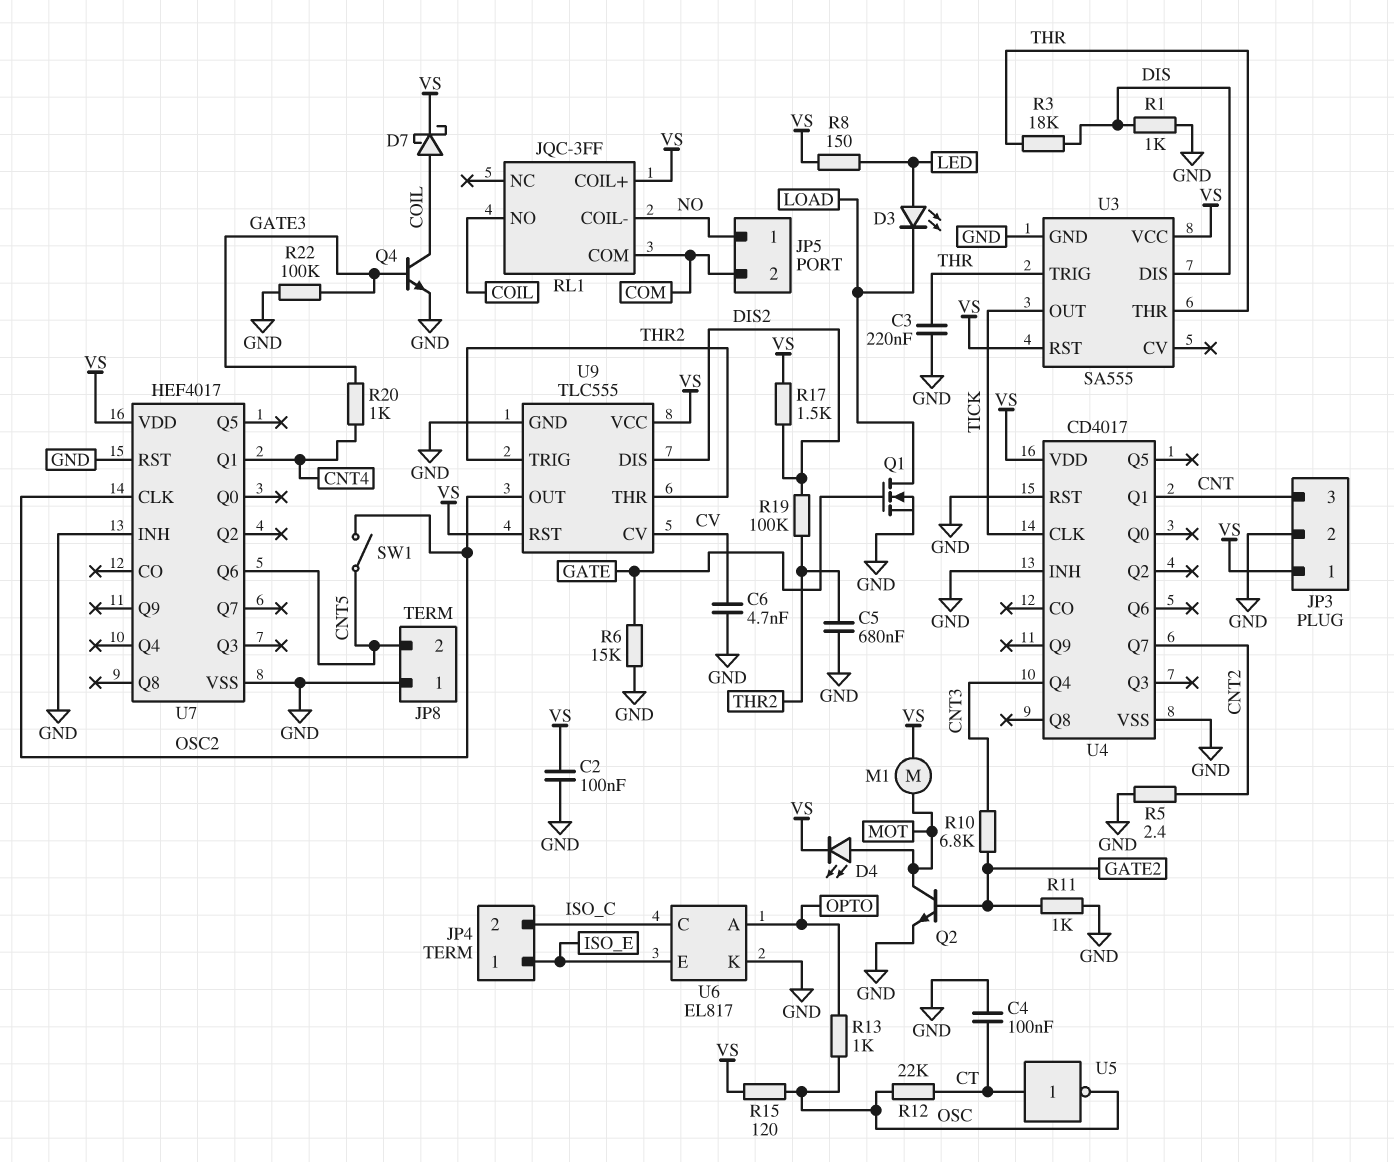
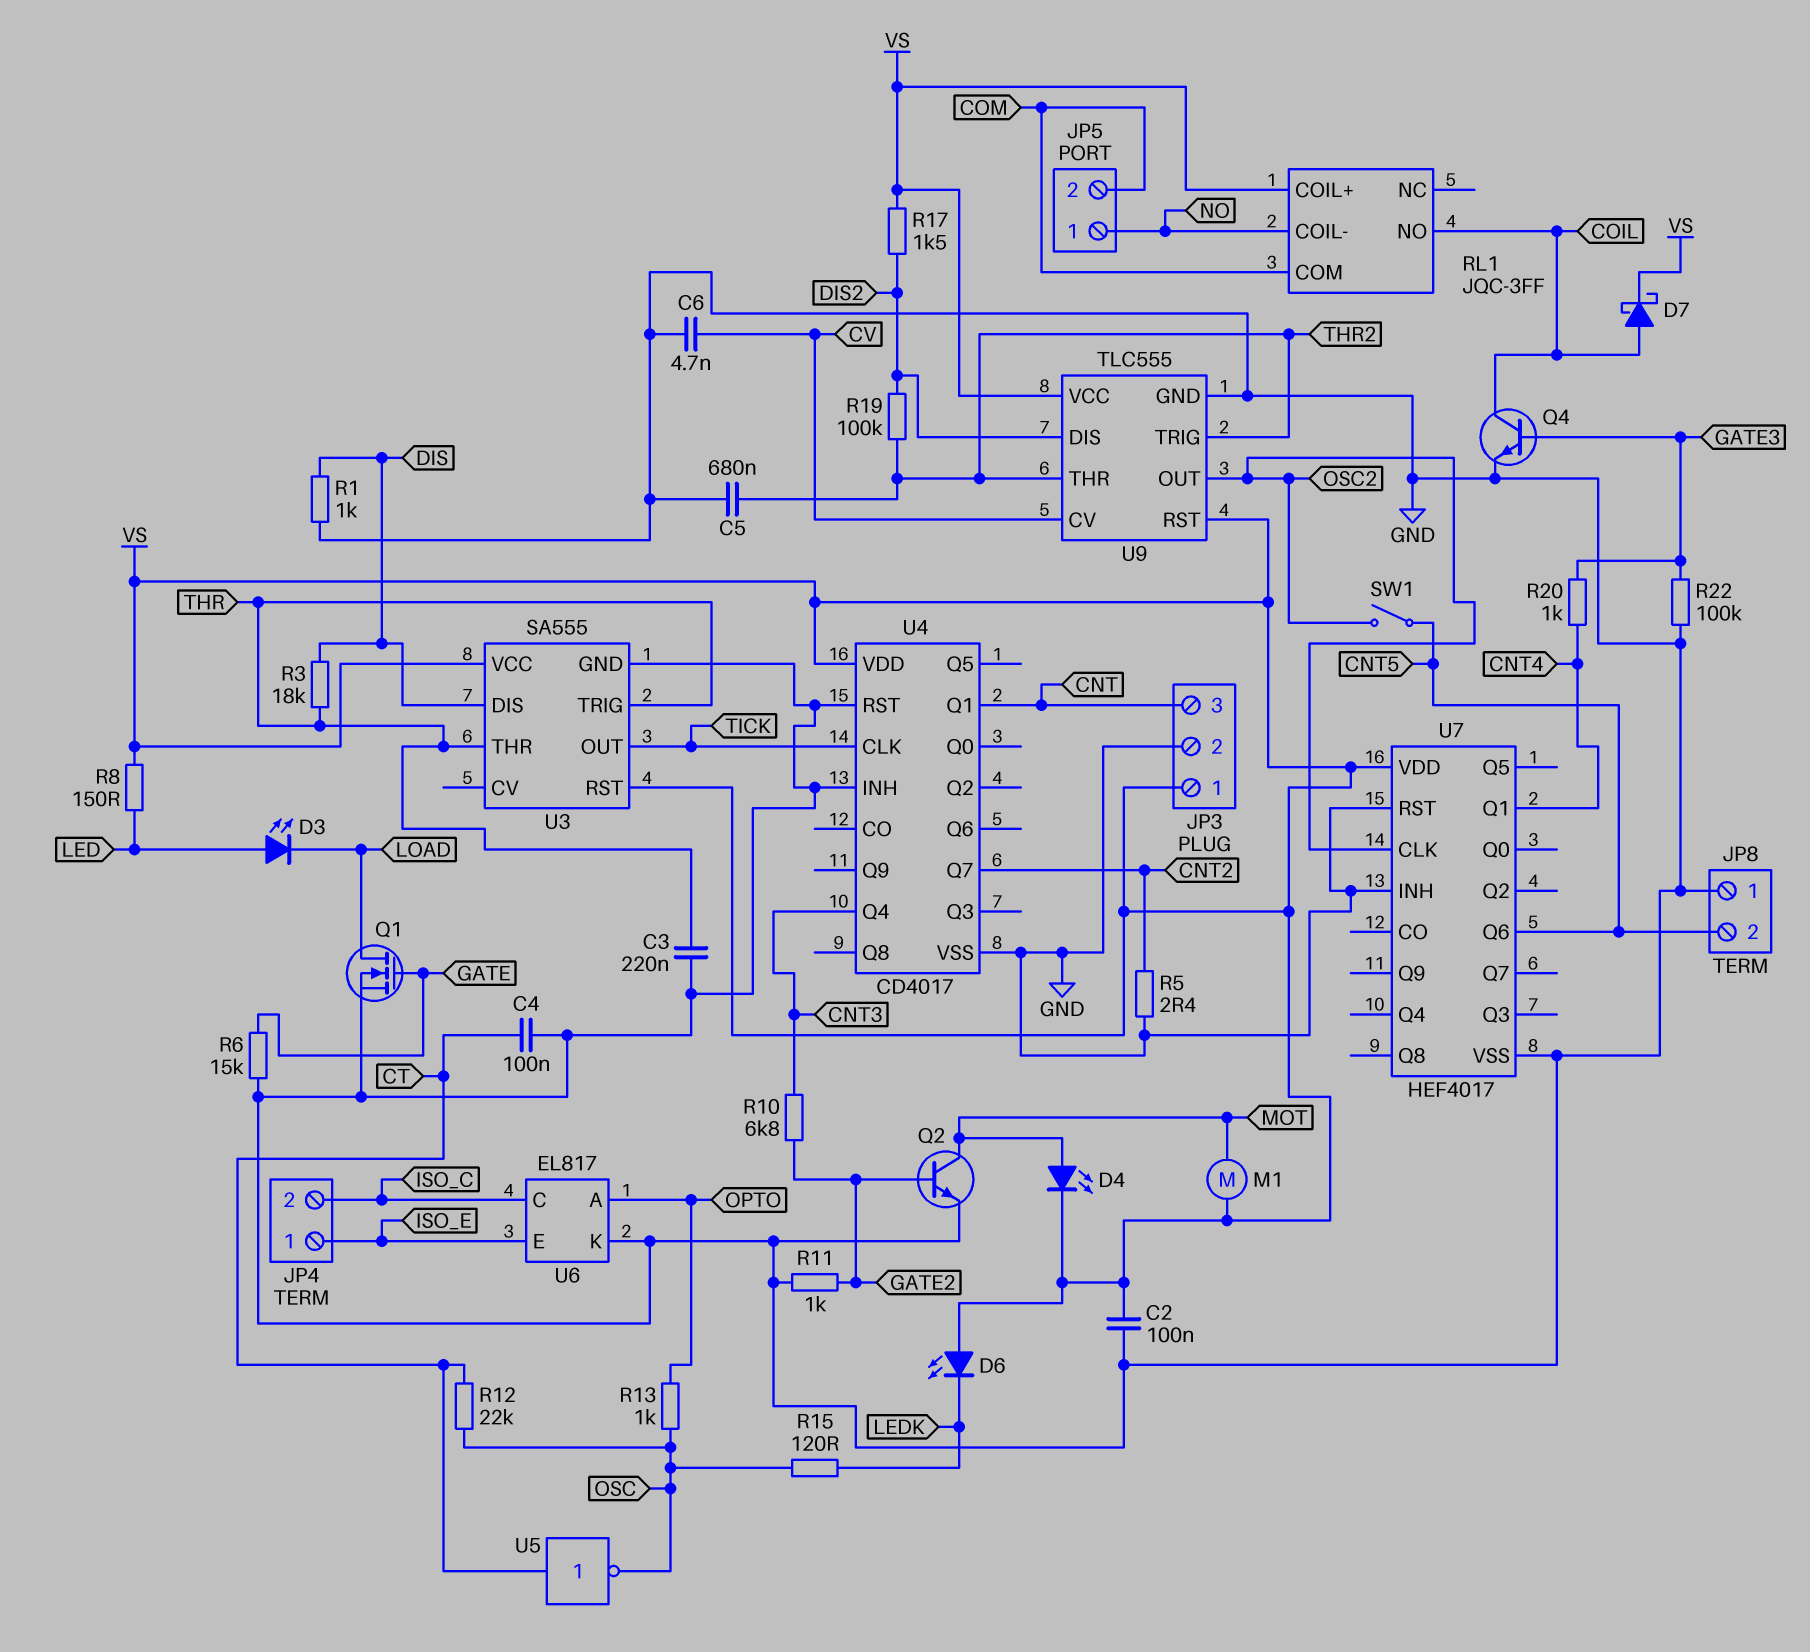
D6: none -> LED (A VS, K LEDK)
R15: 120 (OSC, VS) -> 120 (LEDK, OSC)

